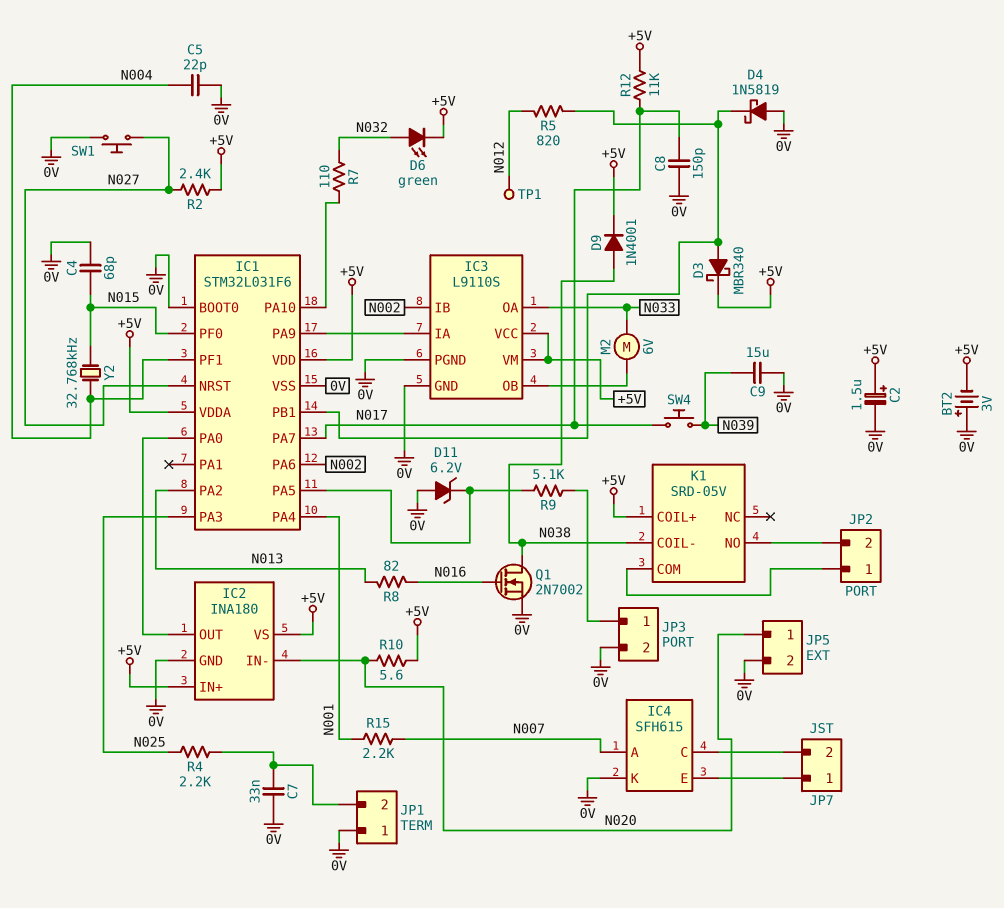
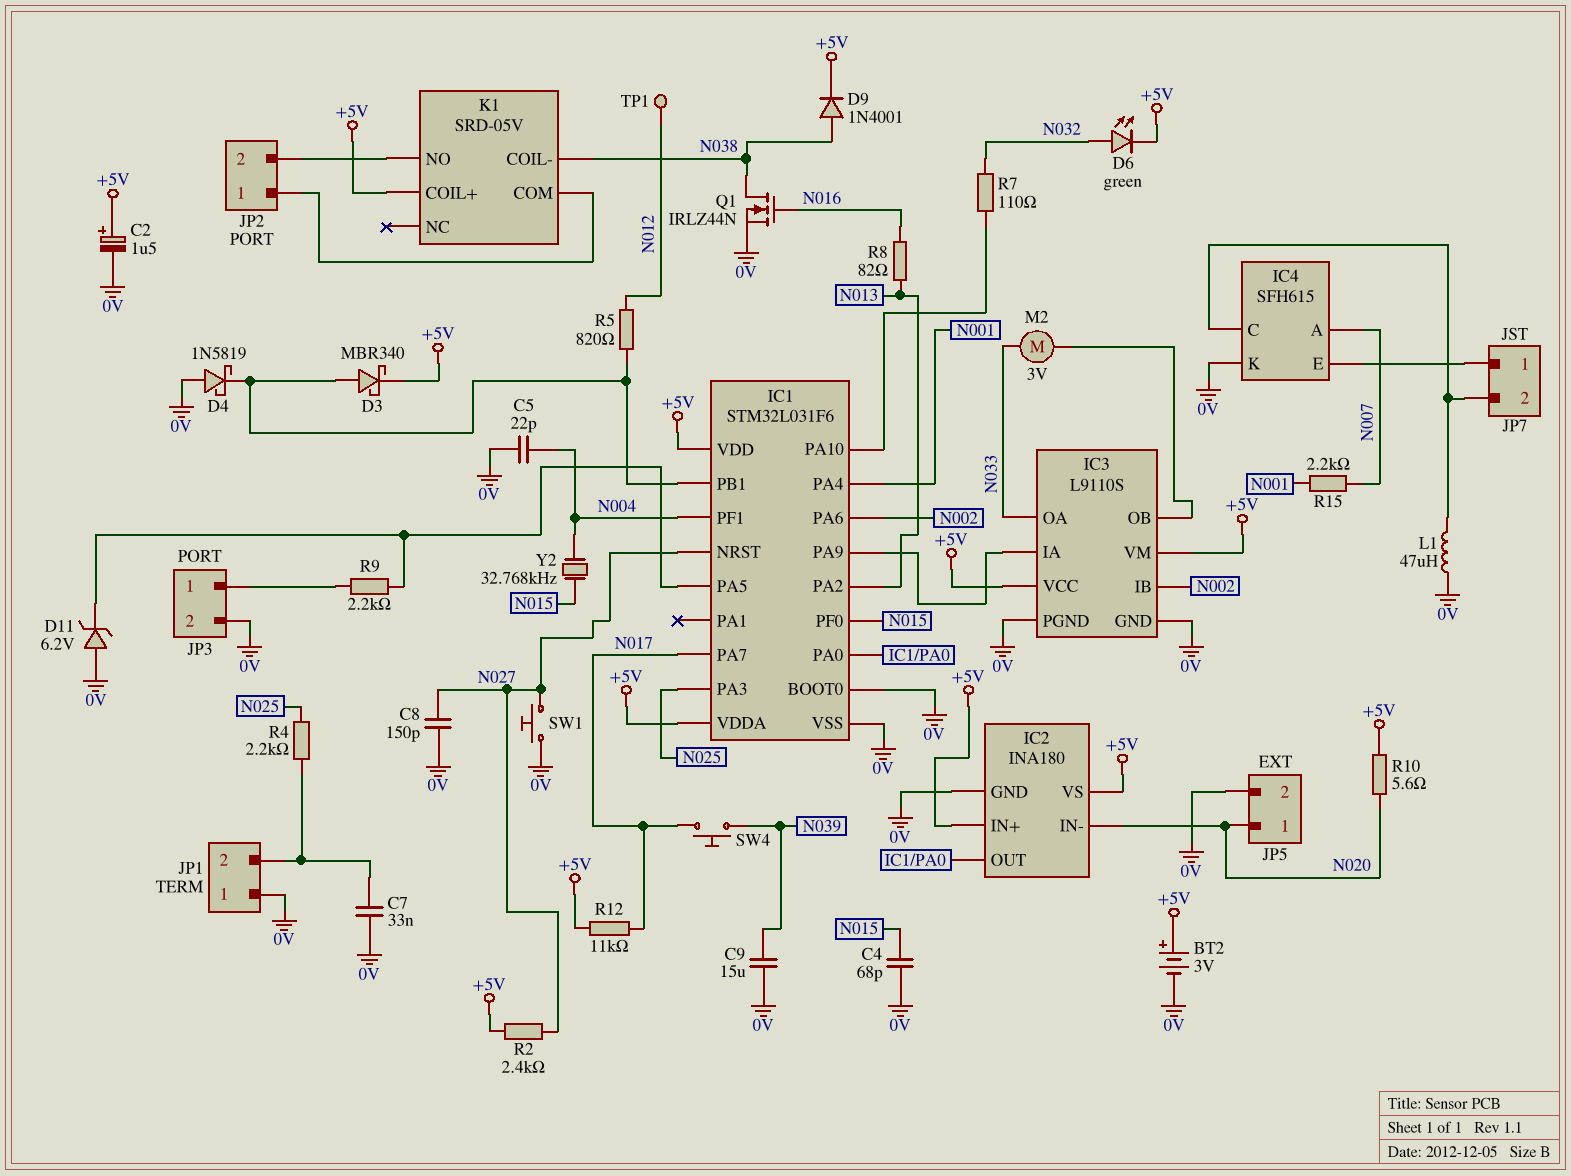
BT2: 3V (plus 0V, minus +5V) -> 3V (plus +5V, minus 0V)
C8: 150pF (0V, N017) -> 150pF (0V, N027)
L1: none -> 47uH (0V, IC4/C)
M2: motor 6V (IC3/OB, N033) -> motor 3V (IC3/OB, N033)
Q1: NMOS 2N7002 (G N016, D N038, S 0V) -> NMOS IRLZ44N (G N016, D N038, S 0V)
R9: 5.1k (IC1/PA5, JP3/1) -> 2.2k (IC1/PA5, JP3/1)

